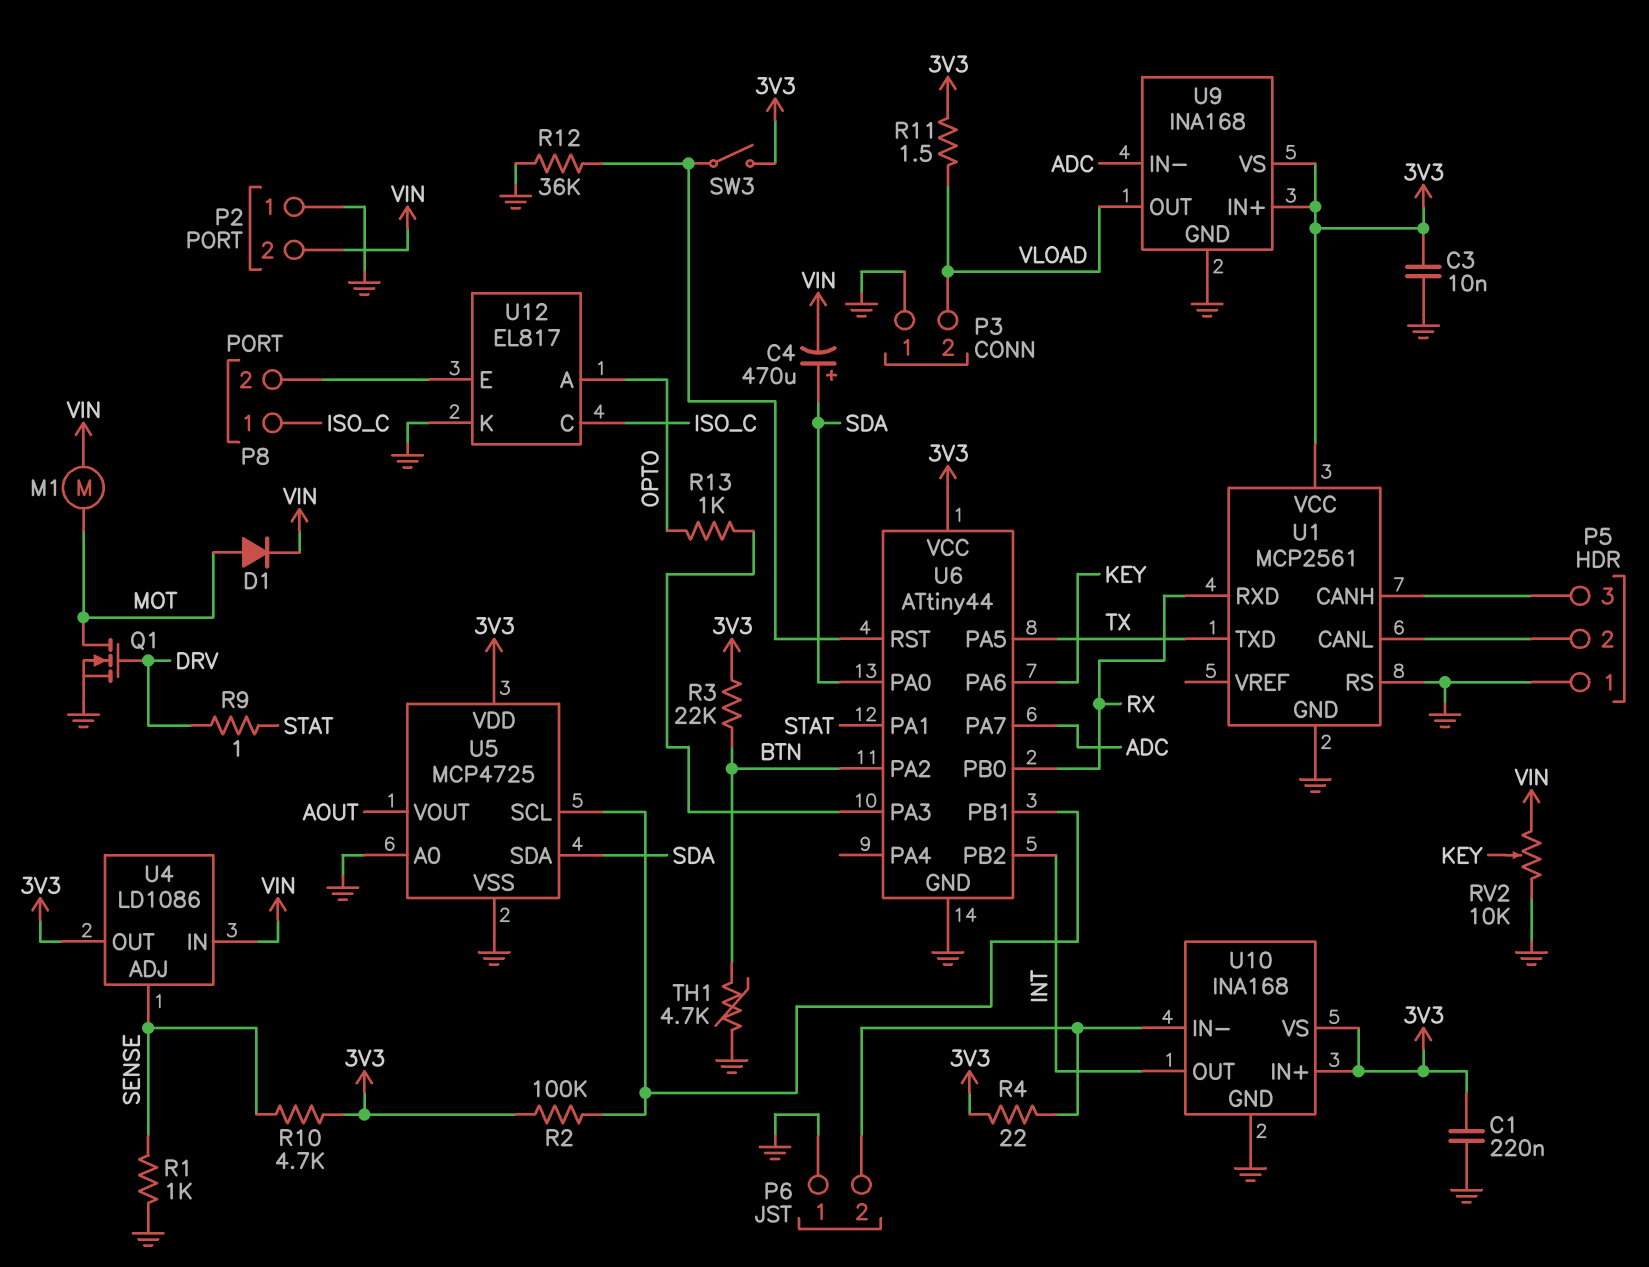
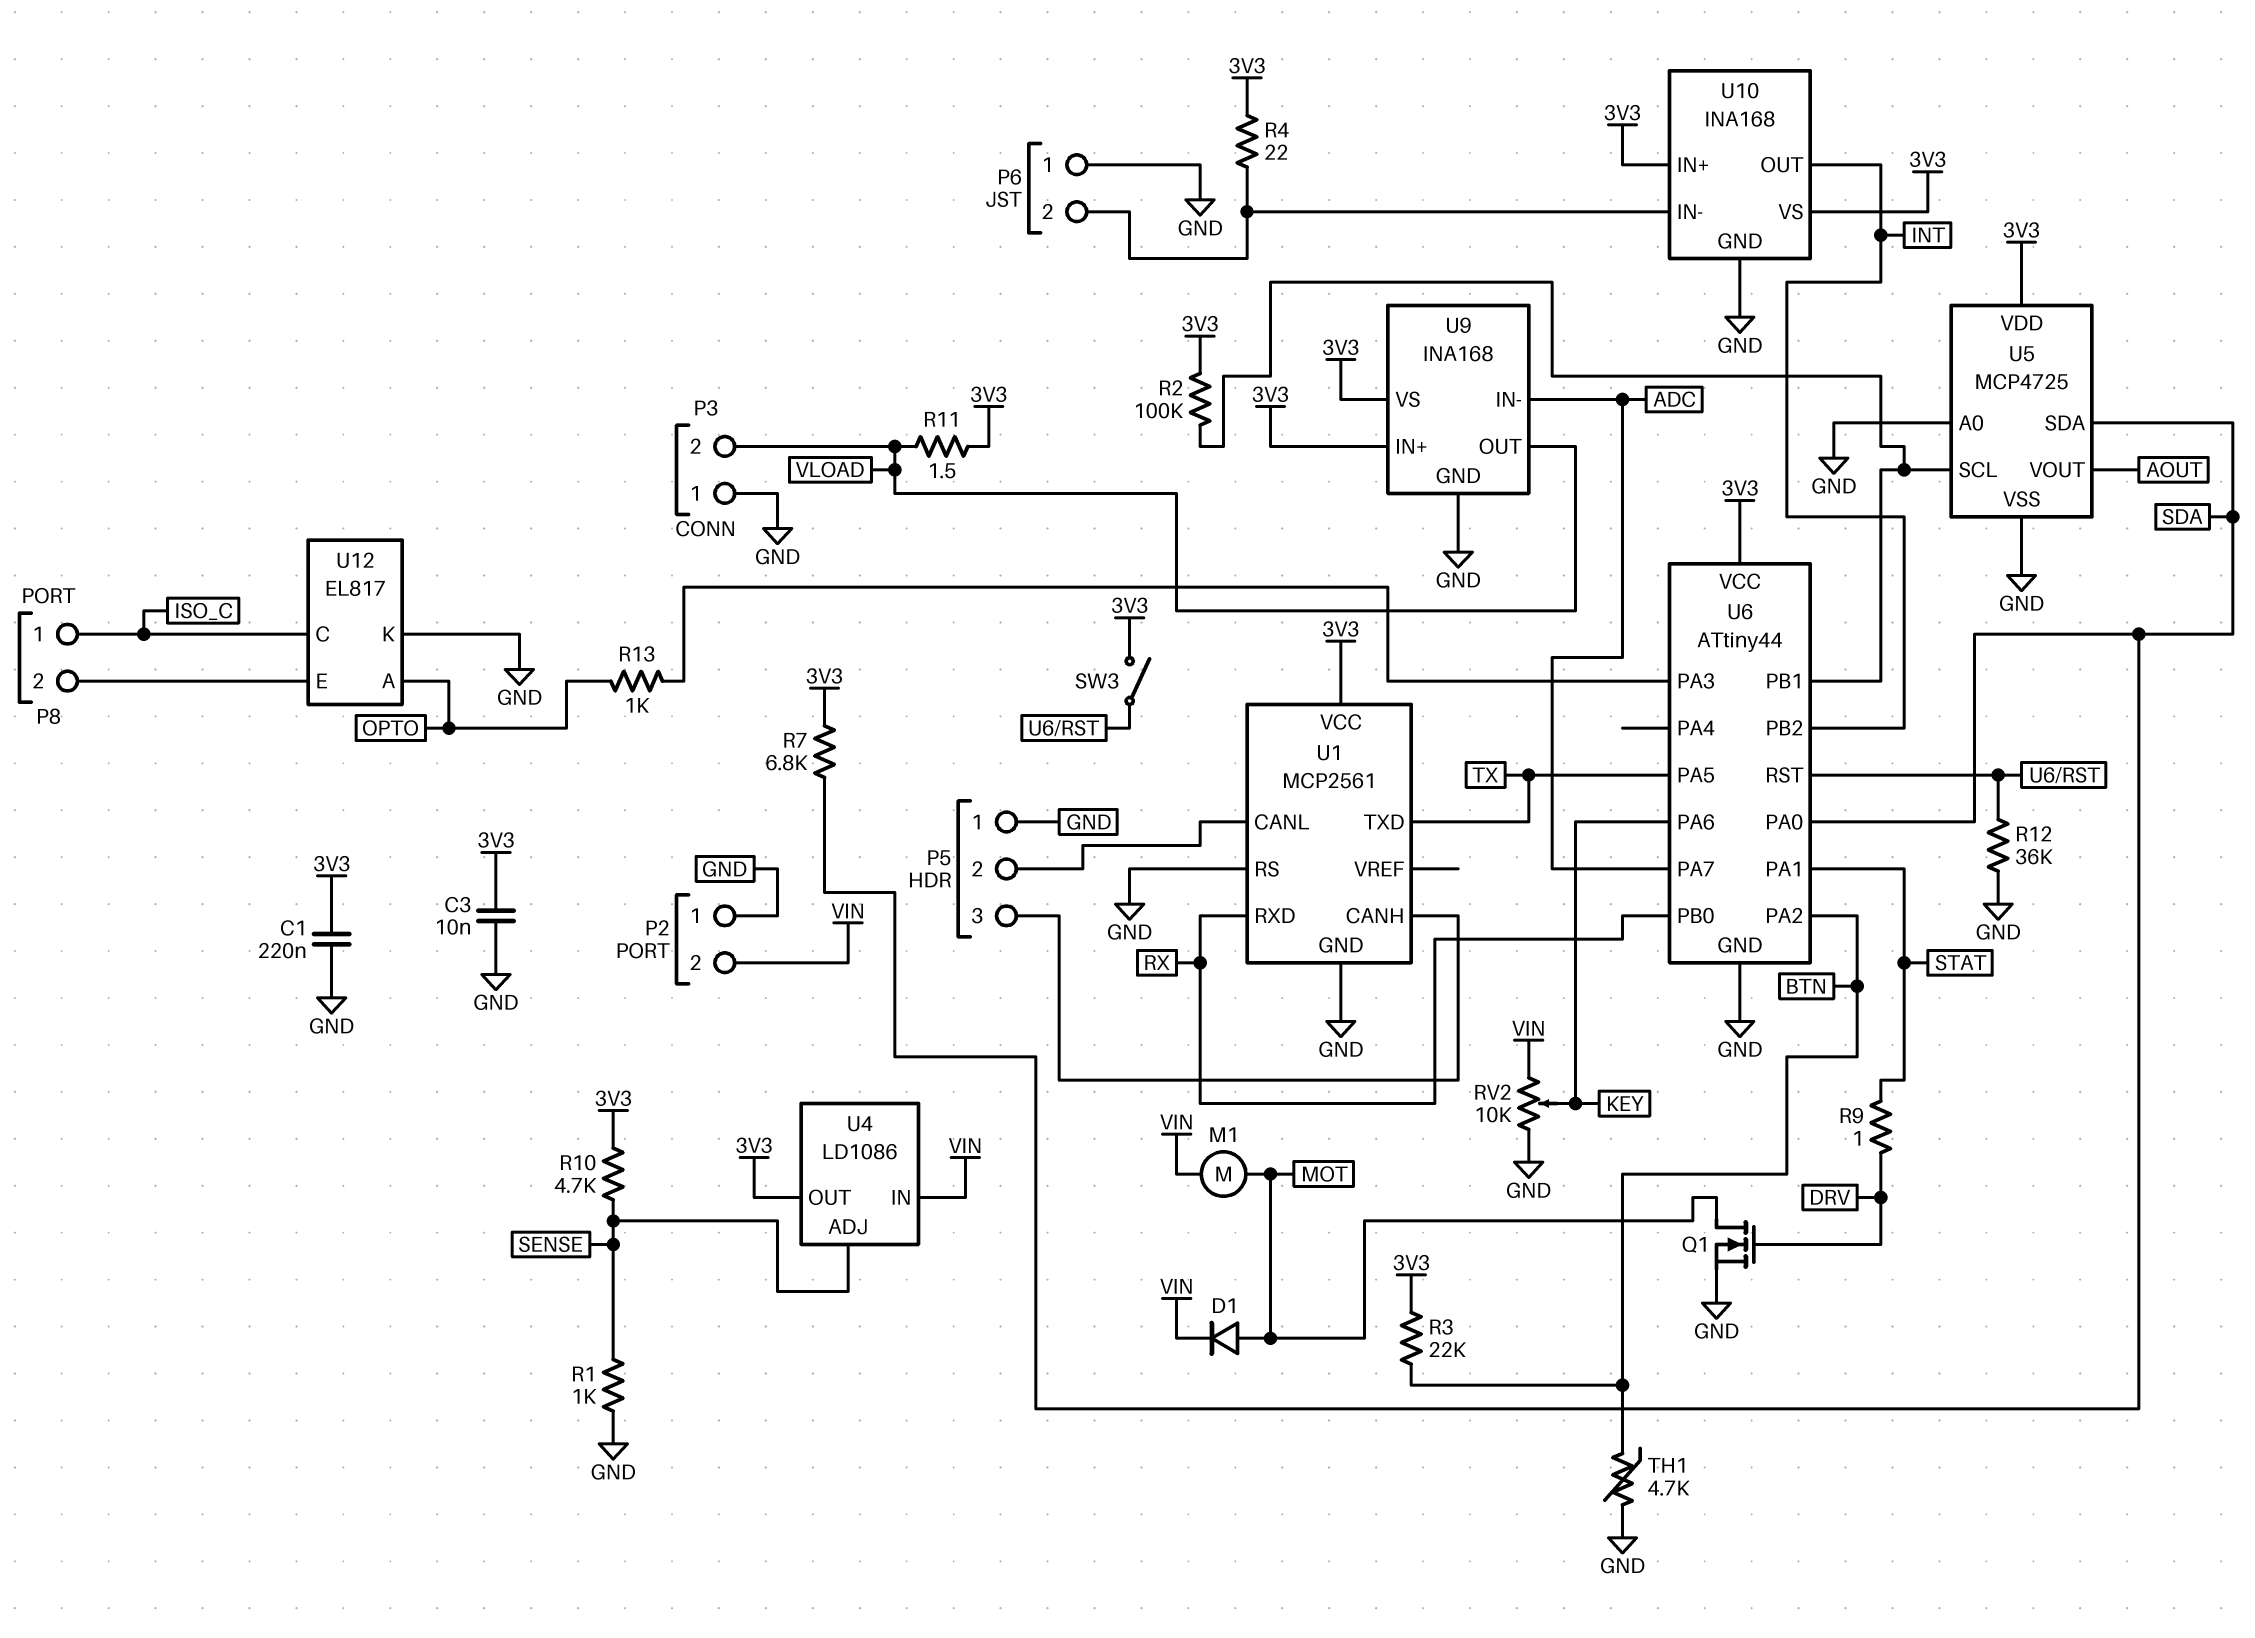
C4: 470uF (plus SDA, minus VIN) -> none
R7: none -> 6.8k (3V3, SDA)

